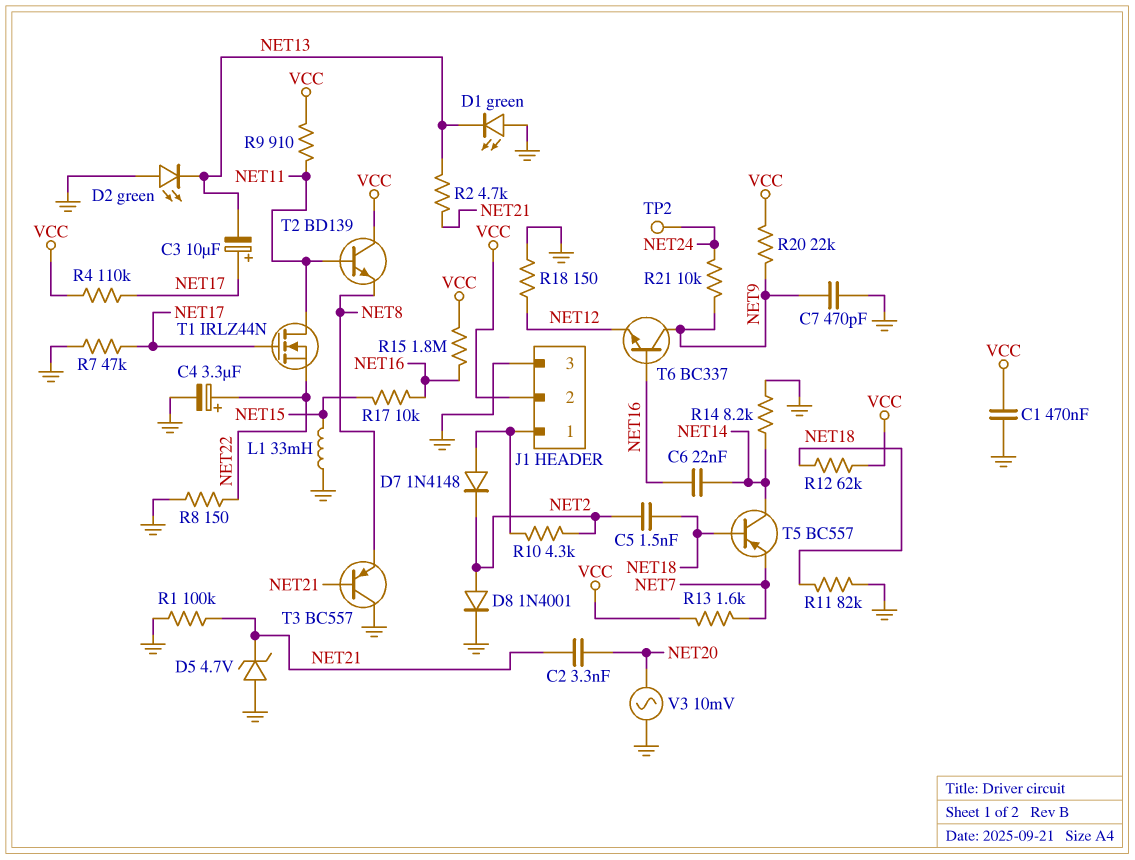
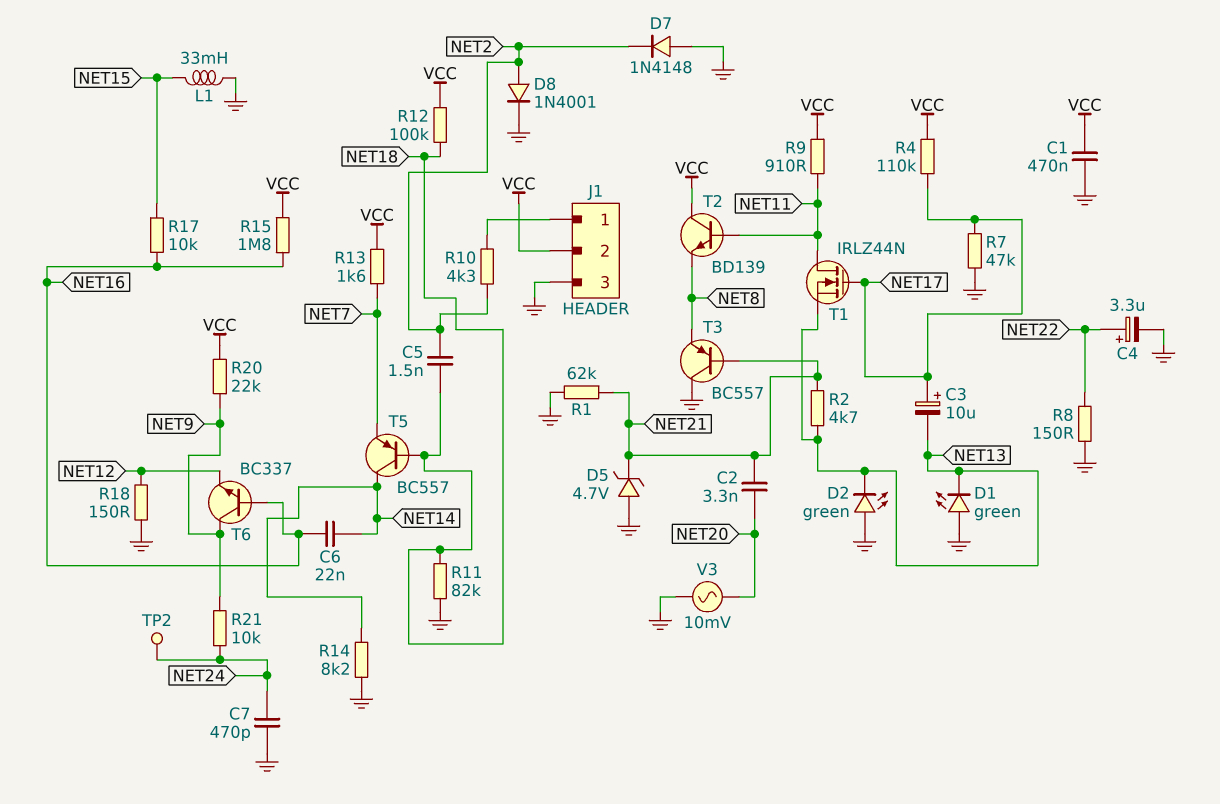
C7: 470pF (GND, NET9) -> 470pF (GND, NET24)
D7: diode 1N4148 (A J1/1, K NET2) -> diode 1N4148 (A GND, K NET2)
R1: 100k (GND, NET21) -> 62k (GND, NET21)
R12: 62k (NET18, VCC) -> 100k (NET18, VCC)
T1: NMOS IRLZ44N (G NET17, D NET11, S NET22) -> NMOS IRLZ44N (G NET17, D NET11, S NET13)

